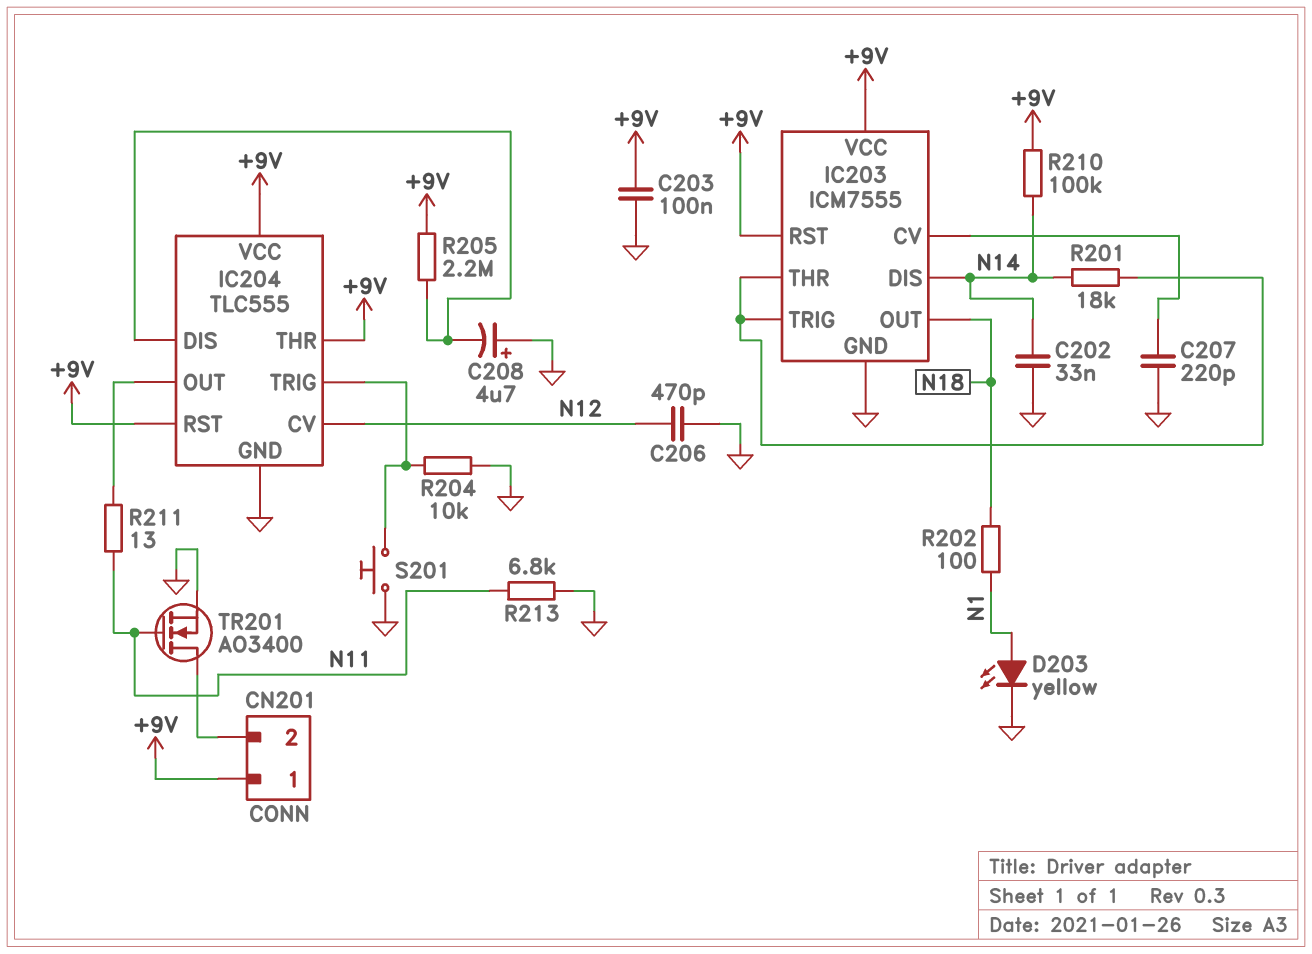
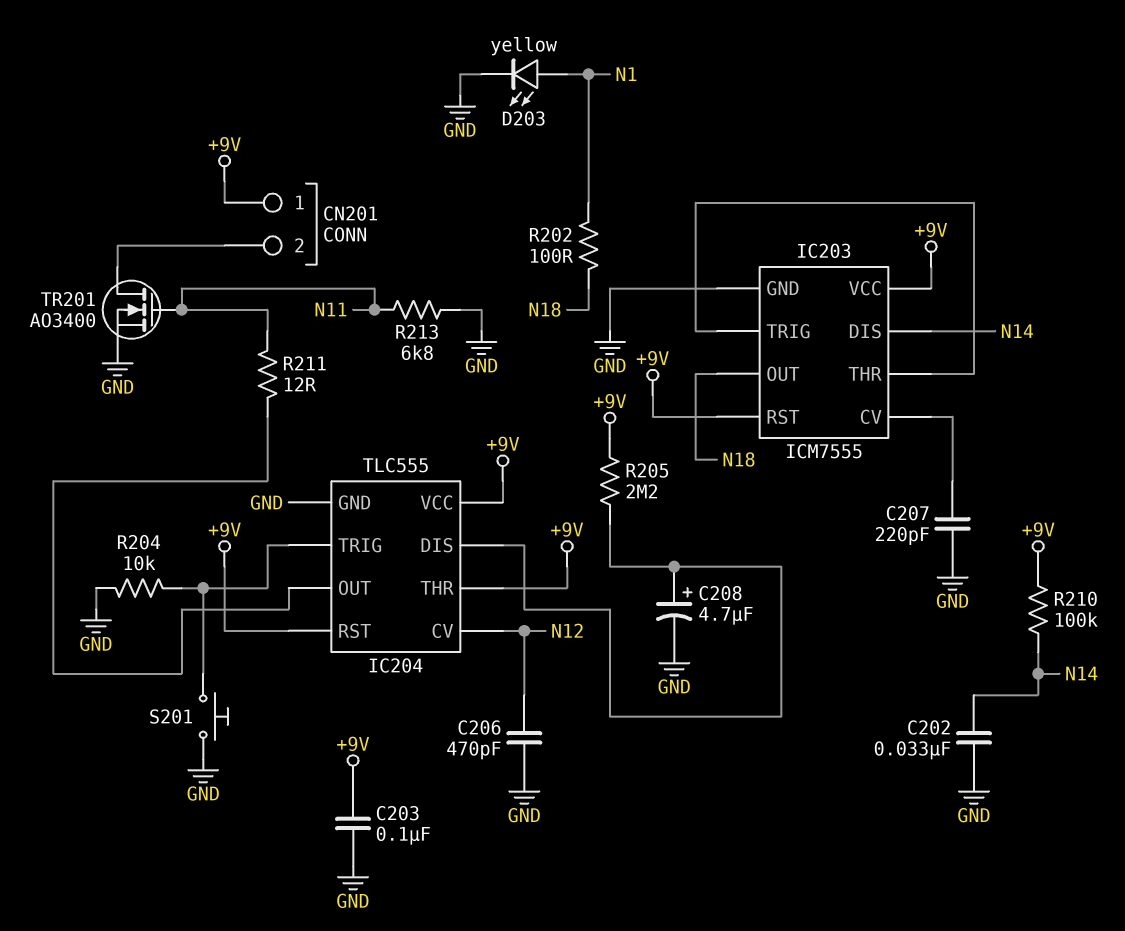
C208: 4.7uF (plus GND, minus IC204/DIS) -> 4.7uF (plus IC204/DIS, minus GND)
R201: 18k (IC203/THR, N14) -> none
R211: 13 (IC204/OUT, N11) -> 12 (IC204/OUT, N11)

